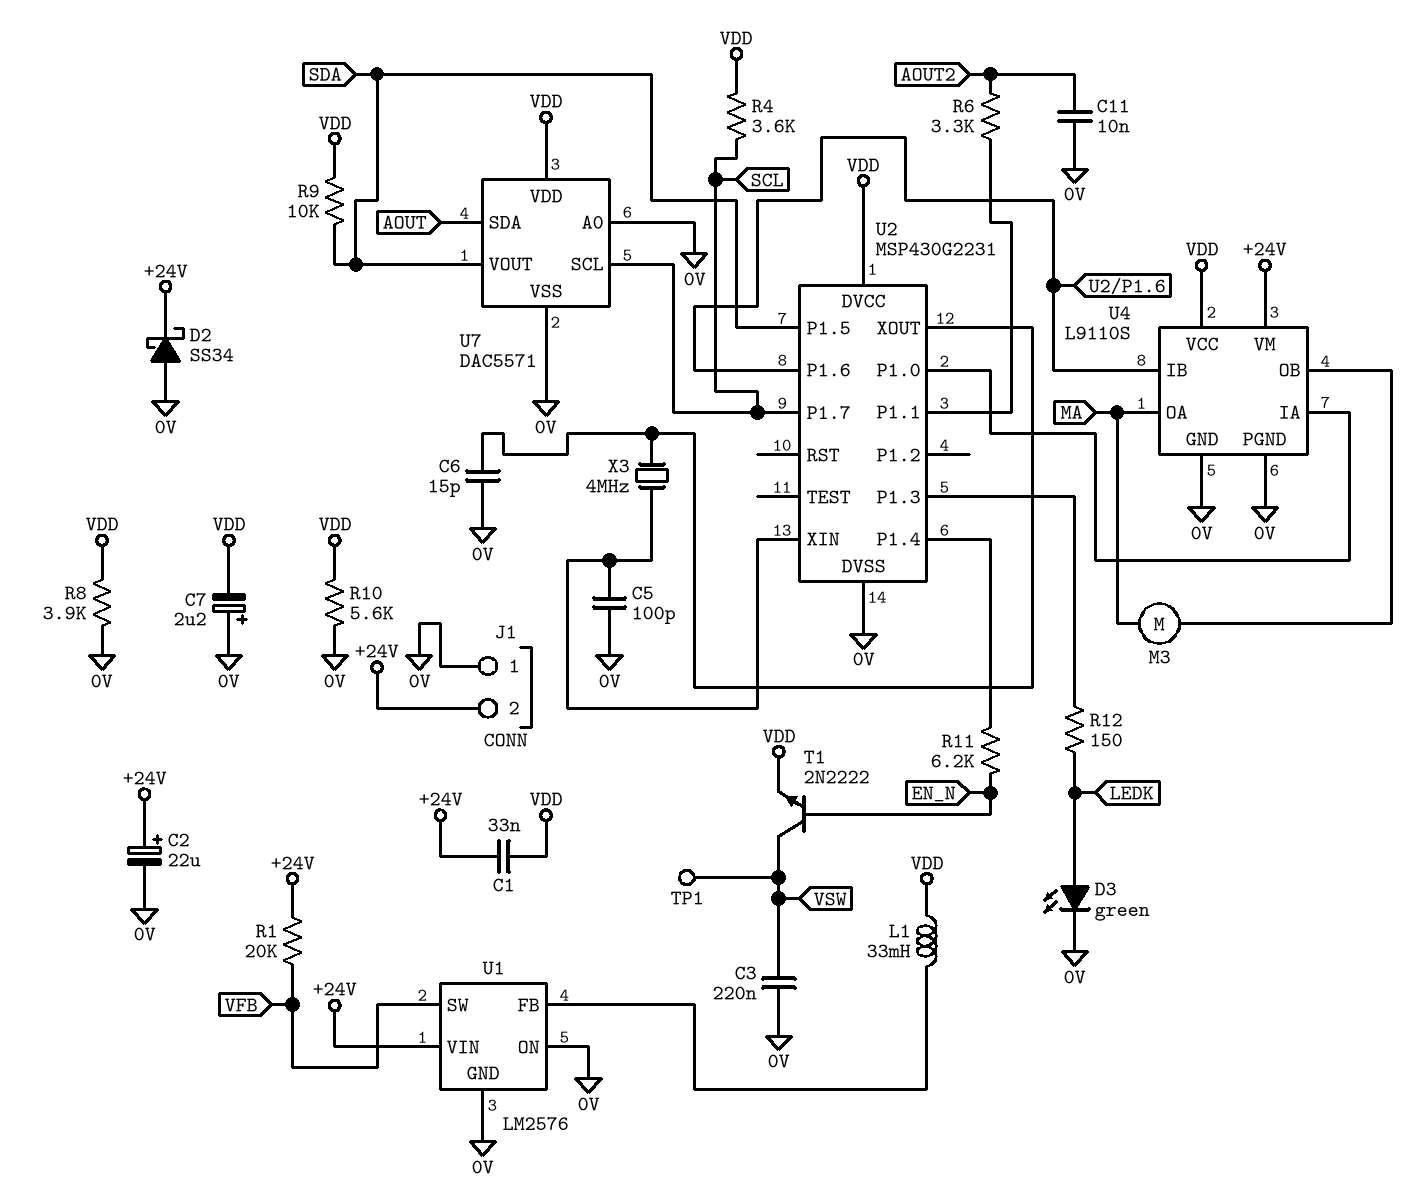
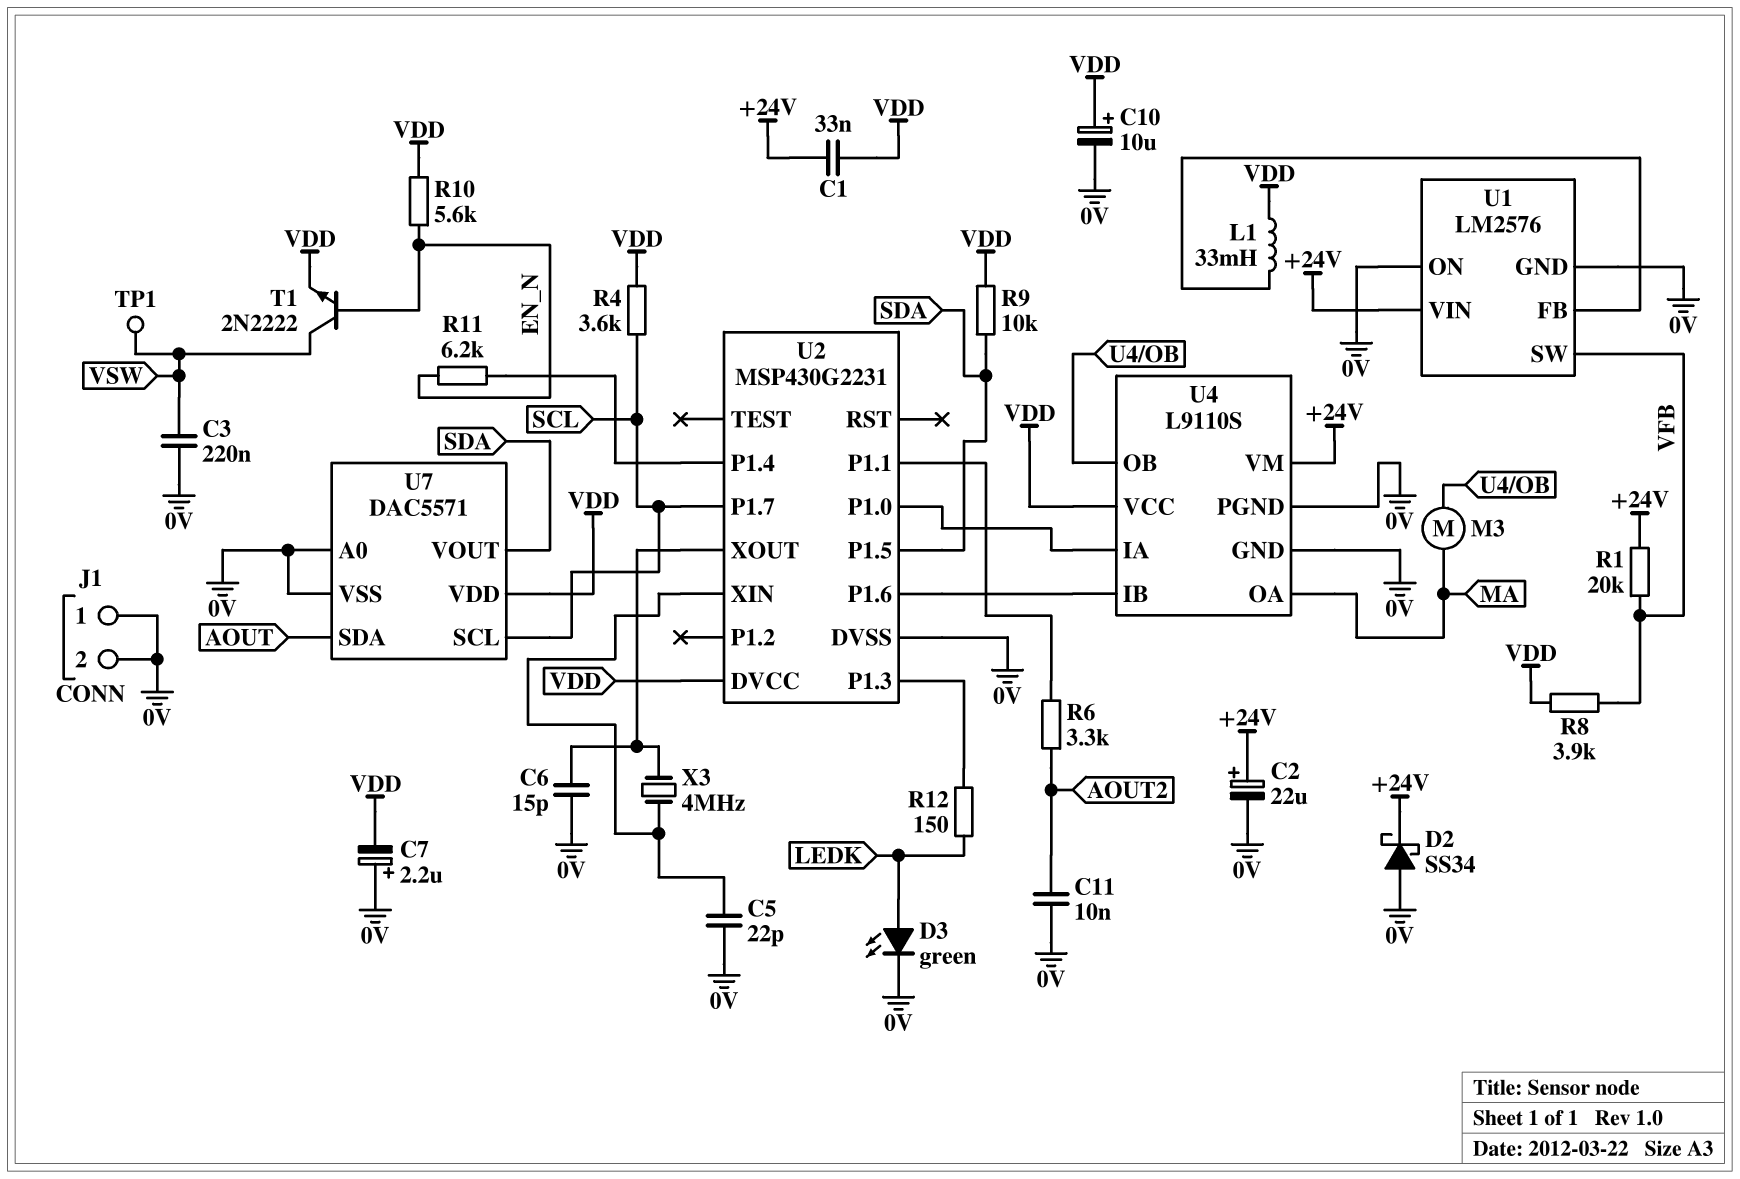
C5: 100pF (0V, U2/XIN) -> 22pF (0V, U2/XIN)
C10: none -> 10uF (plus VDD, minus 0V)
J1 pin 2: +24V -> 0V
R8: 3.9k (0V, VDD) -> 3.9k (VDD, VFB)
R10: 5.6k (0V, VDD) -> 5.6k (EN_N, VDD)

